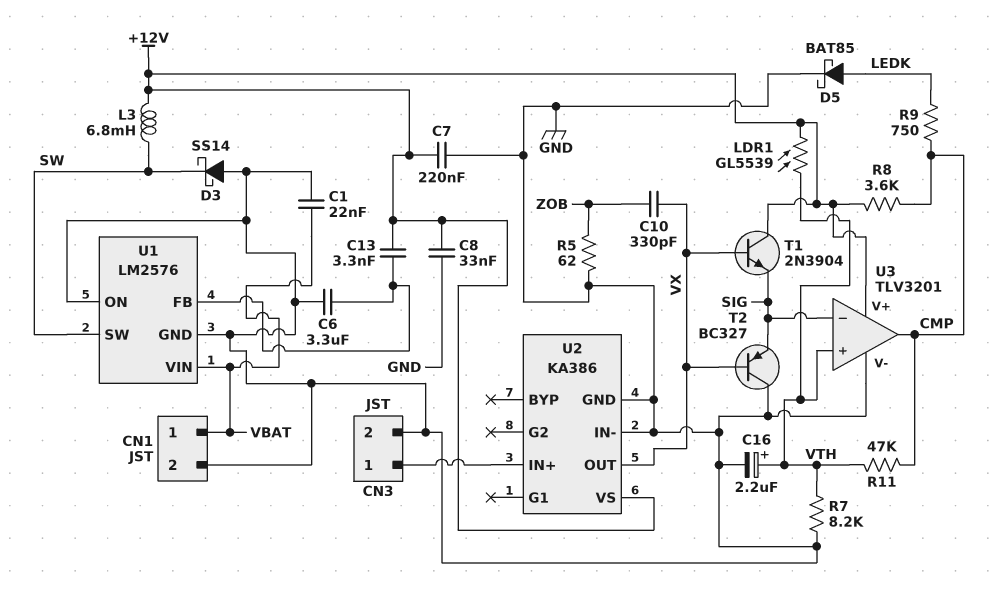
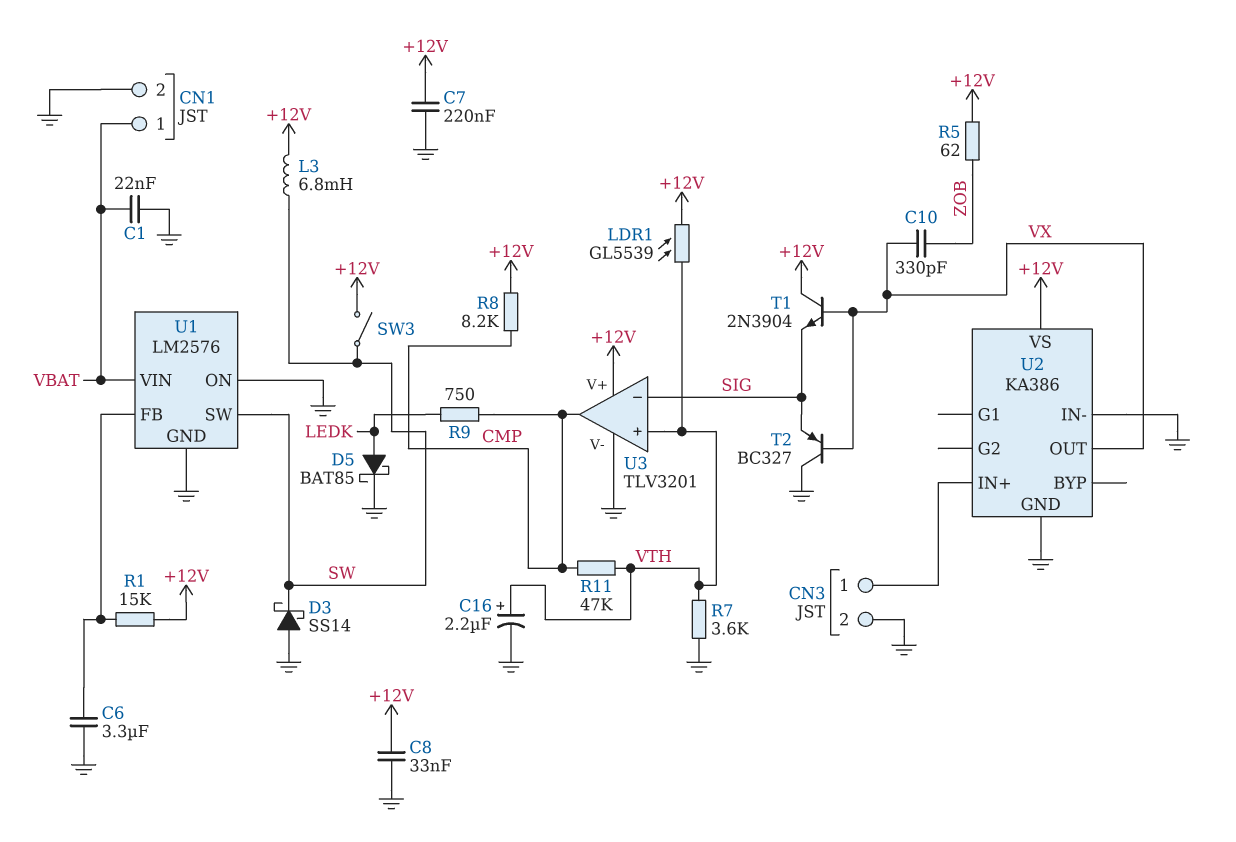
C13: 3.3nF (+12V, U1/FB) -> none
R1: none -> 15k (+12V, U1/FB)
R5: 62 (GND, ZOB) -> 62 (+12V, ZOB)
R7: 8.2k (GND, VTH) -> 3.6k (GND, VTH)
R8: 3.6k (+12V, CMP) -> 8.2k (+12V, CMP)
SW3: none -> switch (+12V, SW)

